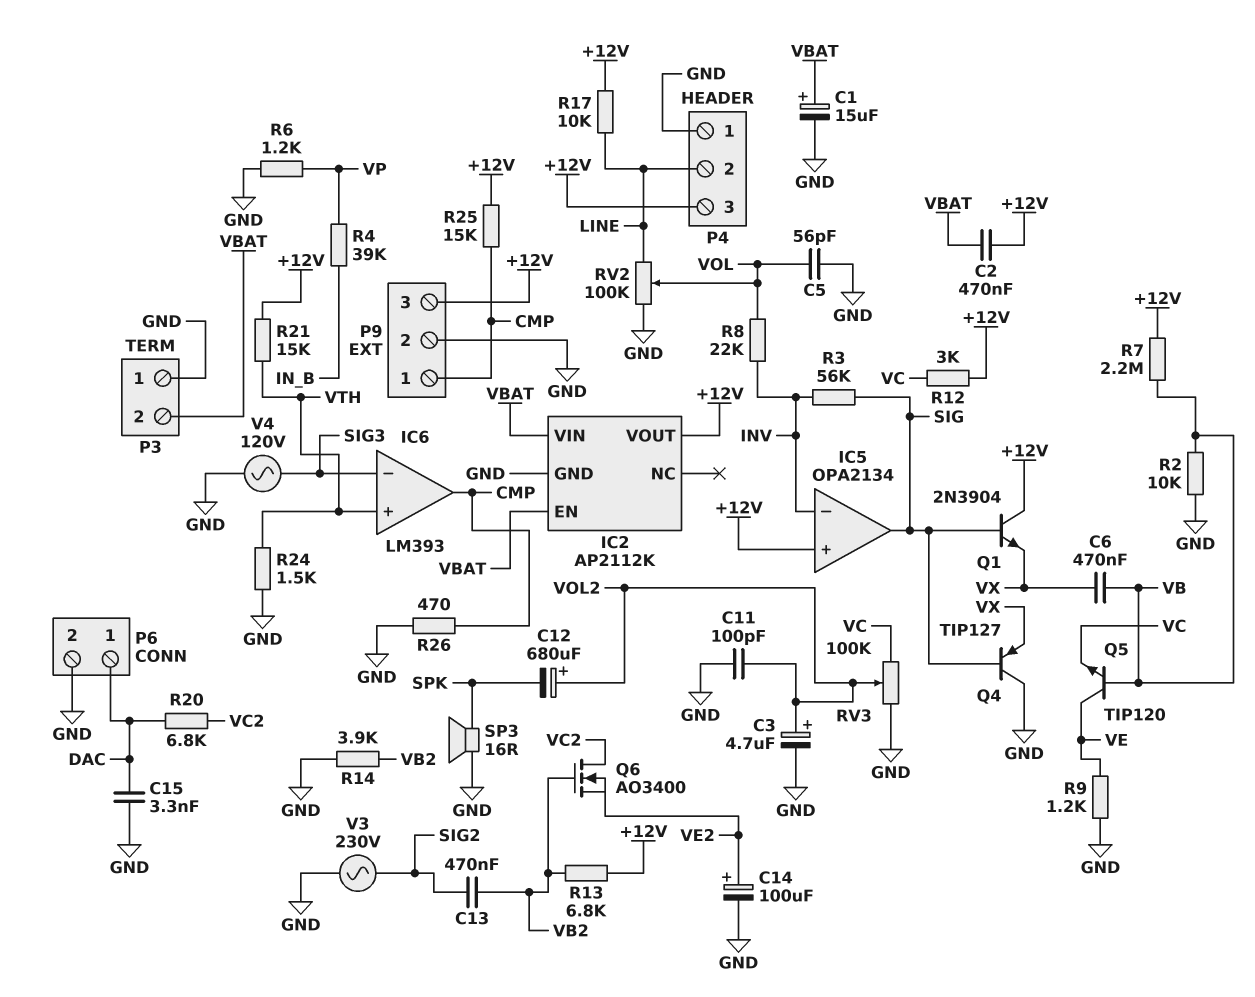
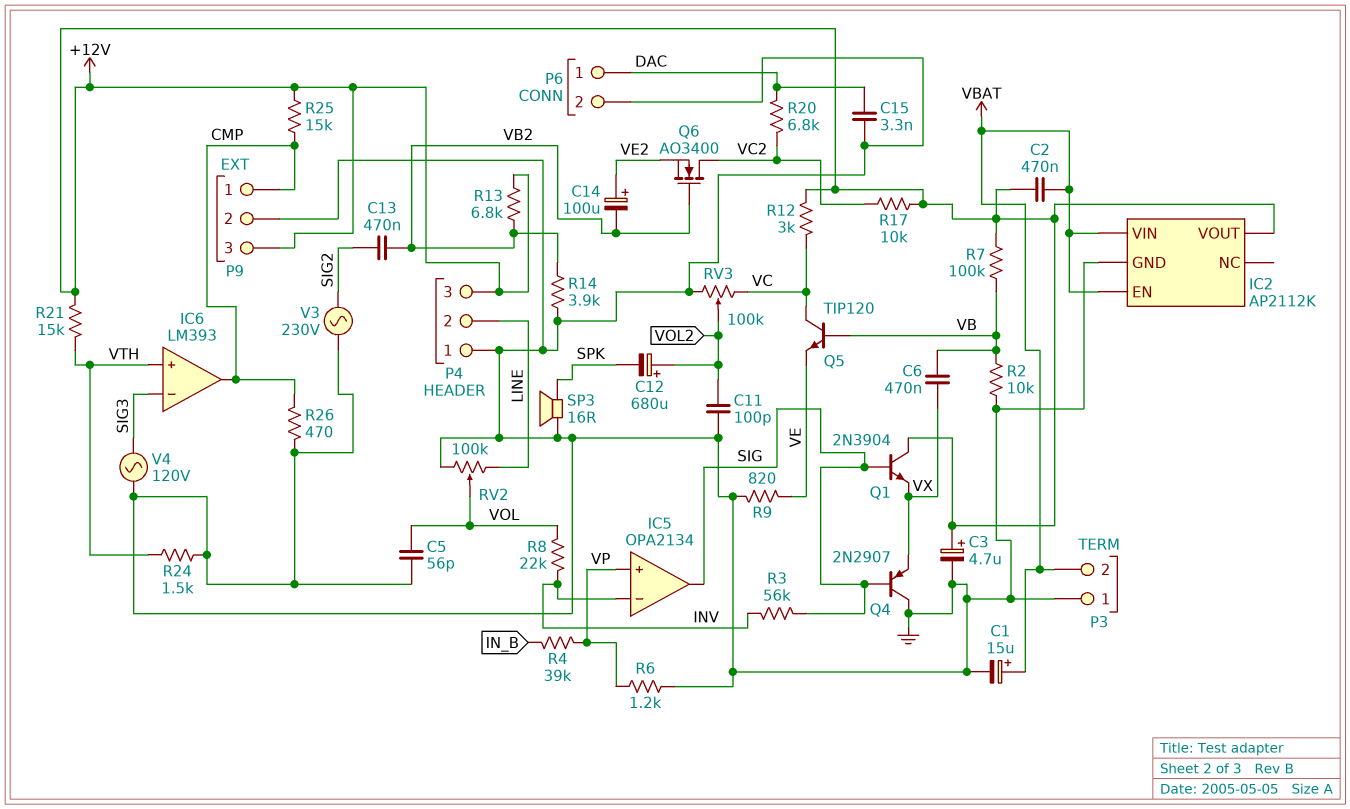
C3: 4.7uF (plus VOL2, minus GND) -> 4.7uF (plus +12V, minus GND)
C14: 100uF (plus VE2, minus GND) -> 100uF (plus VE2, minus VB2)
IC5 pin in+: +12V -> VP
Q4: PNP TIP127 (B SIG, C GND, E VX) -> PNP 2N2907 (B SIG, C GND, E VX)
Q5: NPN TIP120 (B VB, C VE, E VC) -> NPN TIP120 (B VB, C VC, E VE)
R7: 2.2M (+12V, VB) -> 100k (+12V, VB)
R9: 1.2k (GND, VE) -> 820 (GND, VE)
R17: 10k (+12V, LINE) -> 10k (+12V, VC2)

